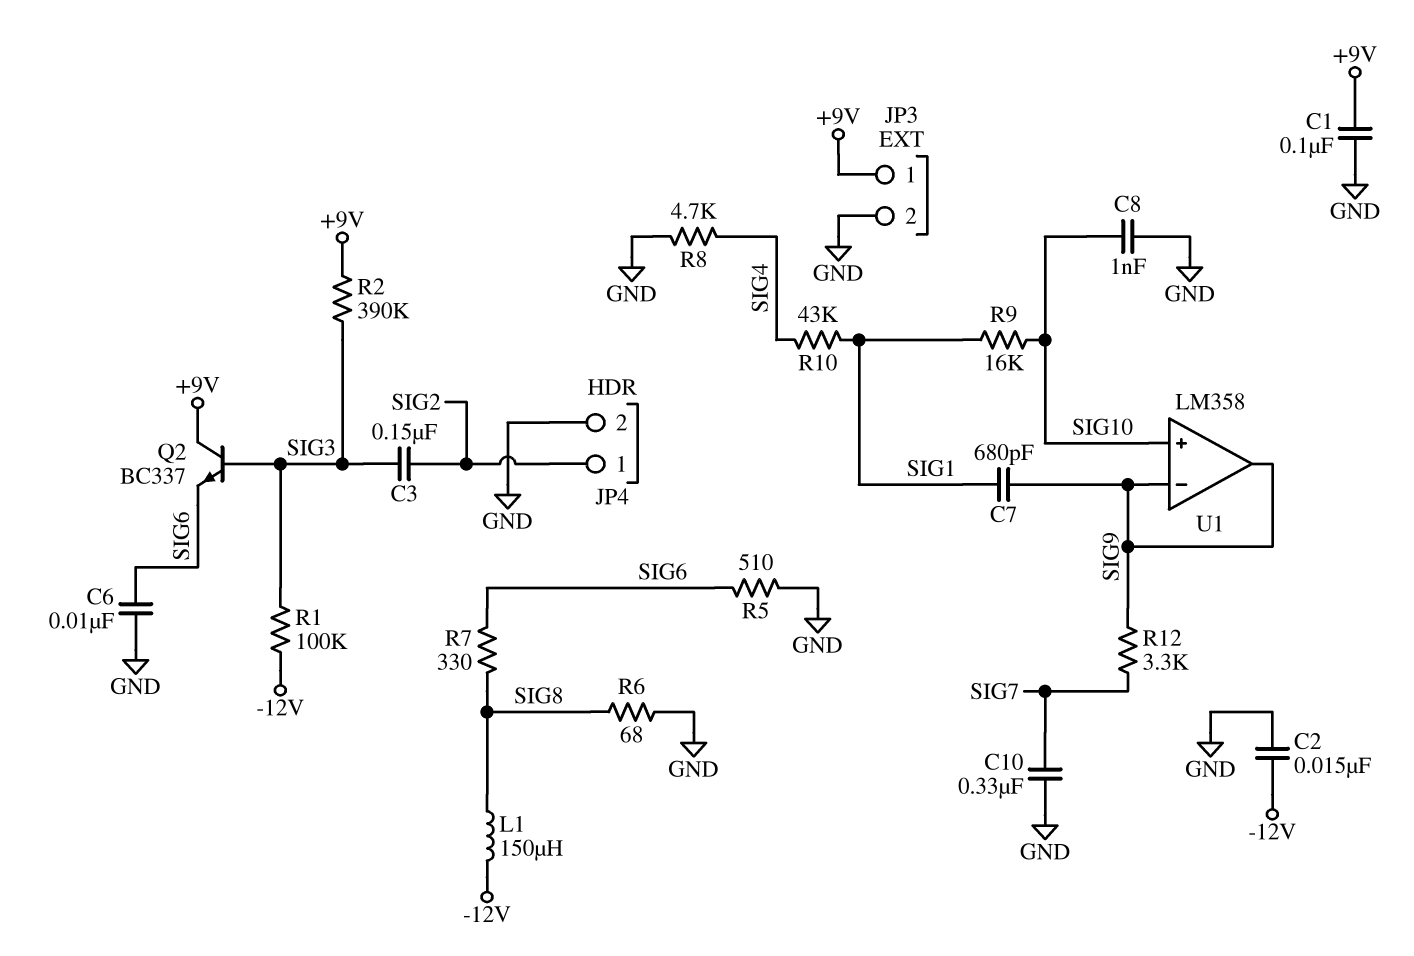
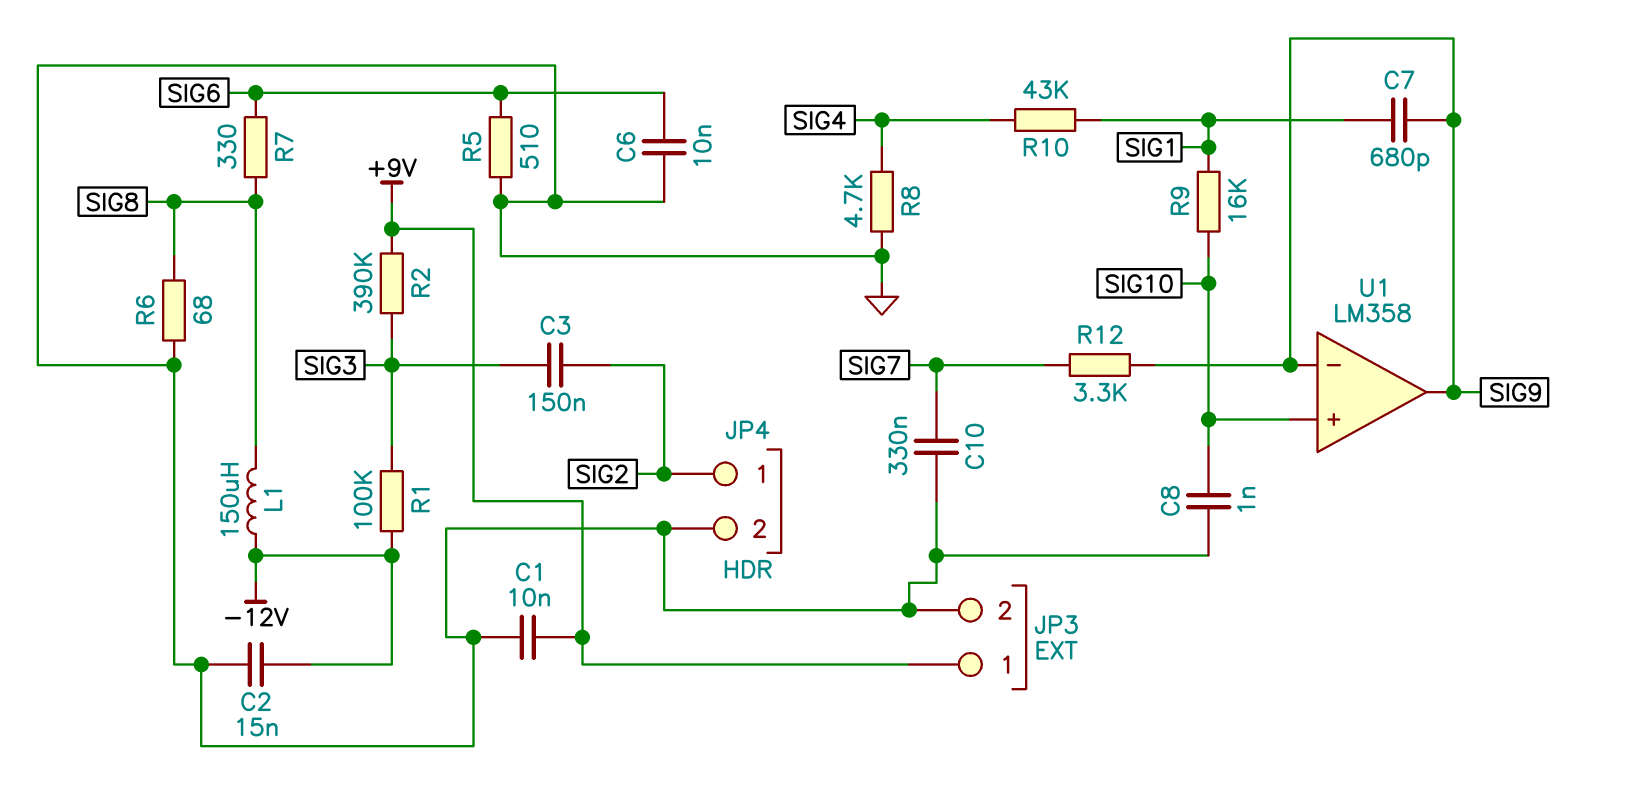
C1: 100nF (+9V, GND) -> 10nF (+9V, GND)
Q2: NPN BC337 (B SIG3, C +9V, E SIG6) -> none

